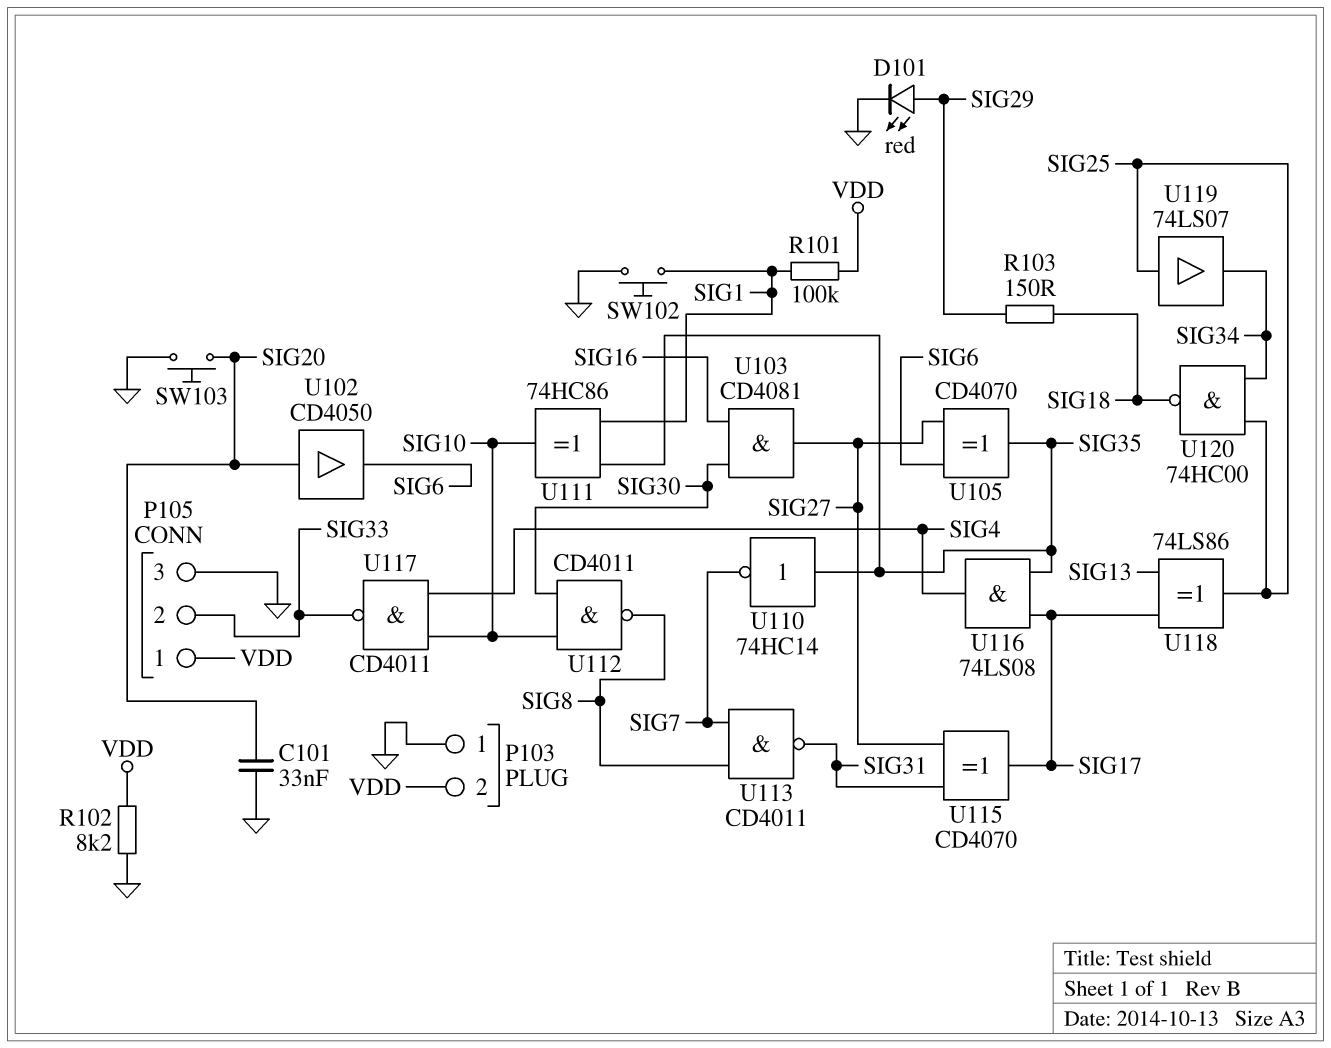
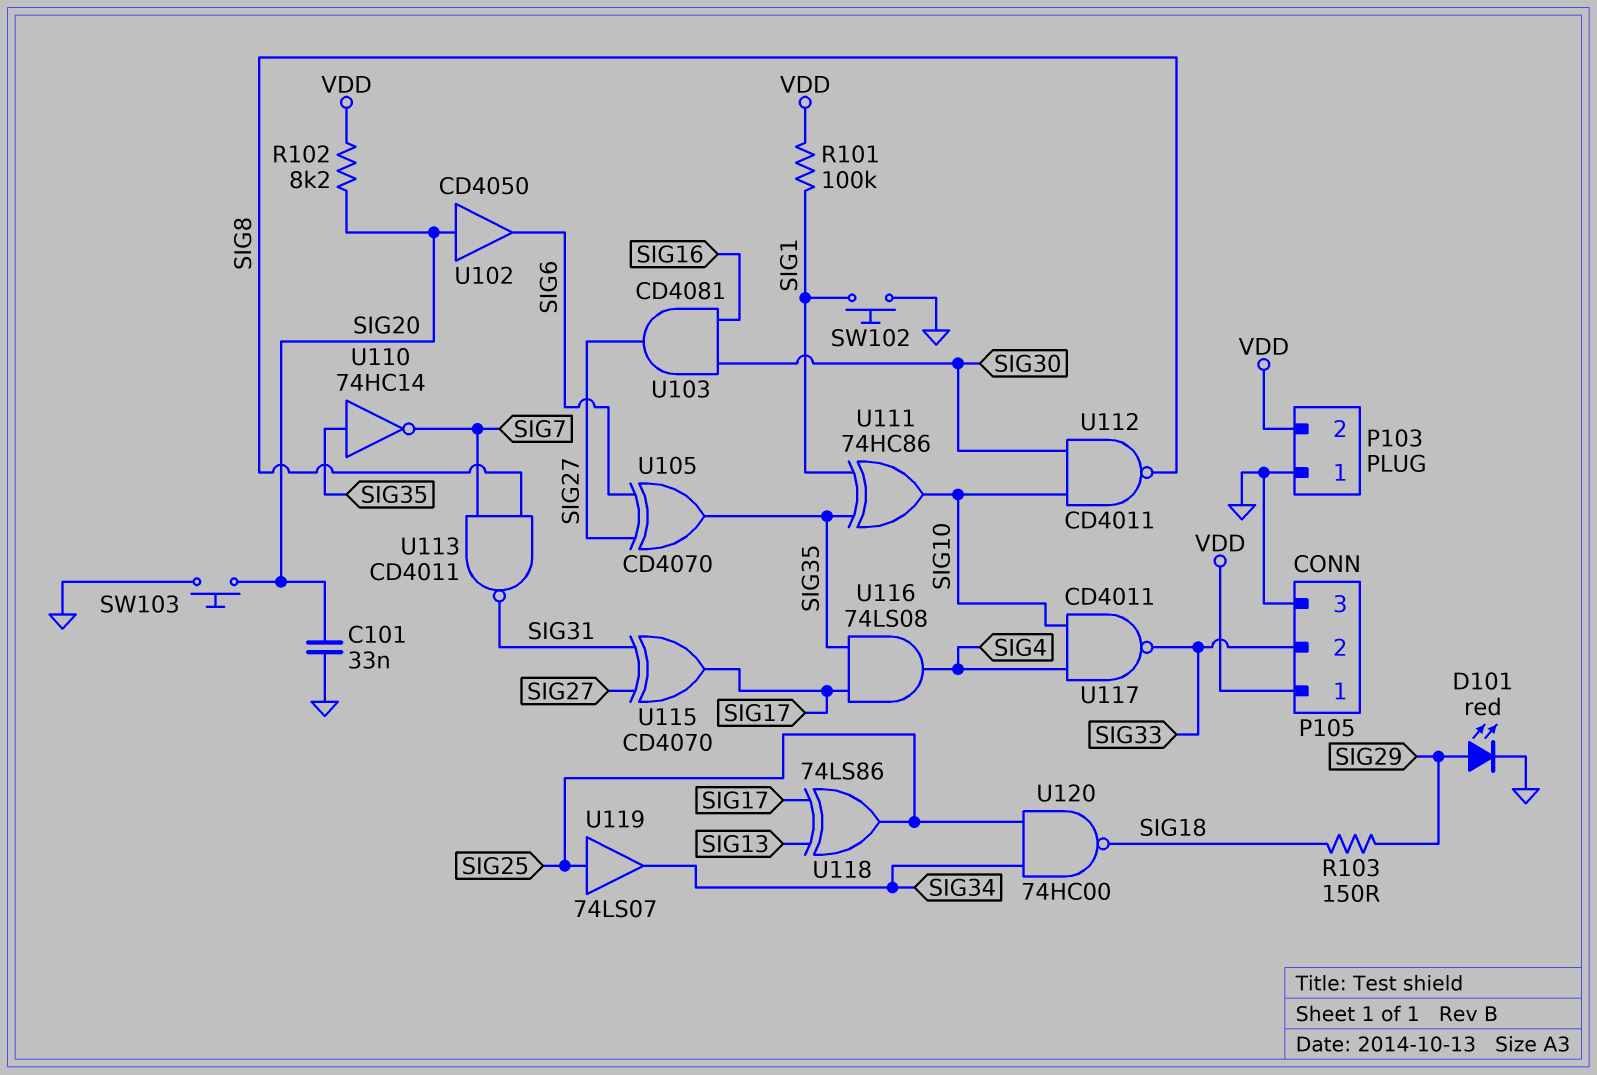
R102: 8.2k (GND, VDD) -> 8.2k (SIG20, VDD)

